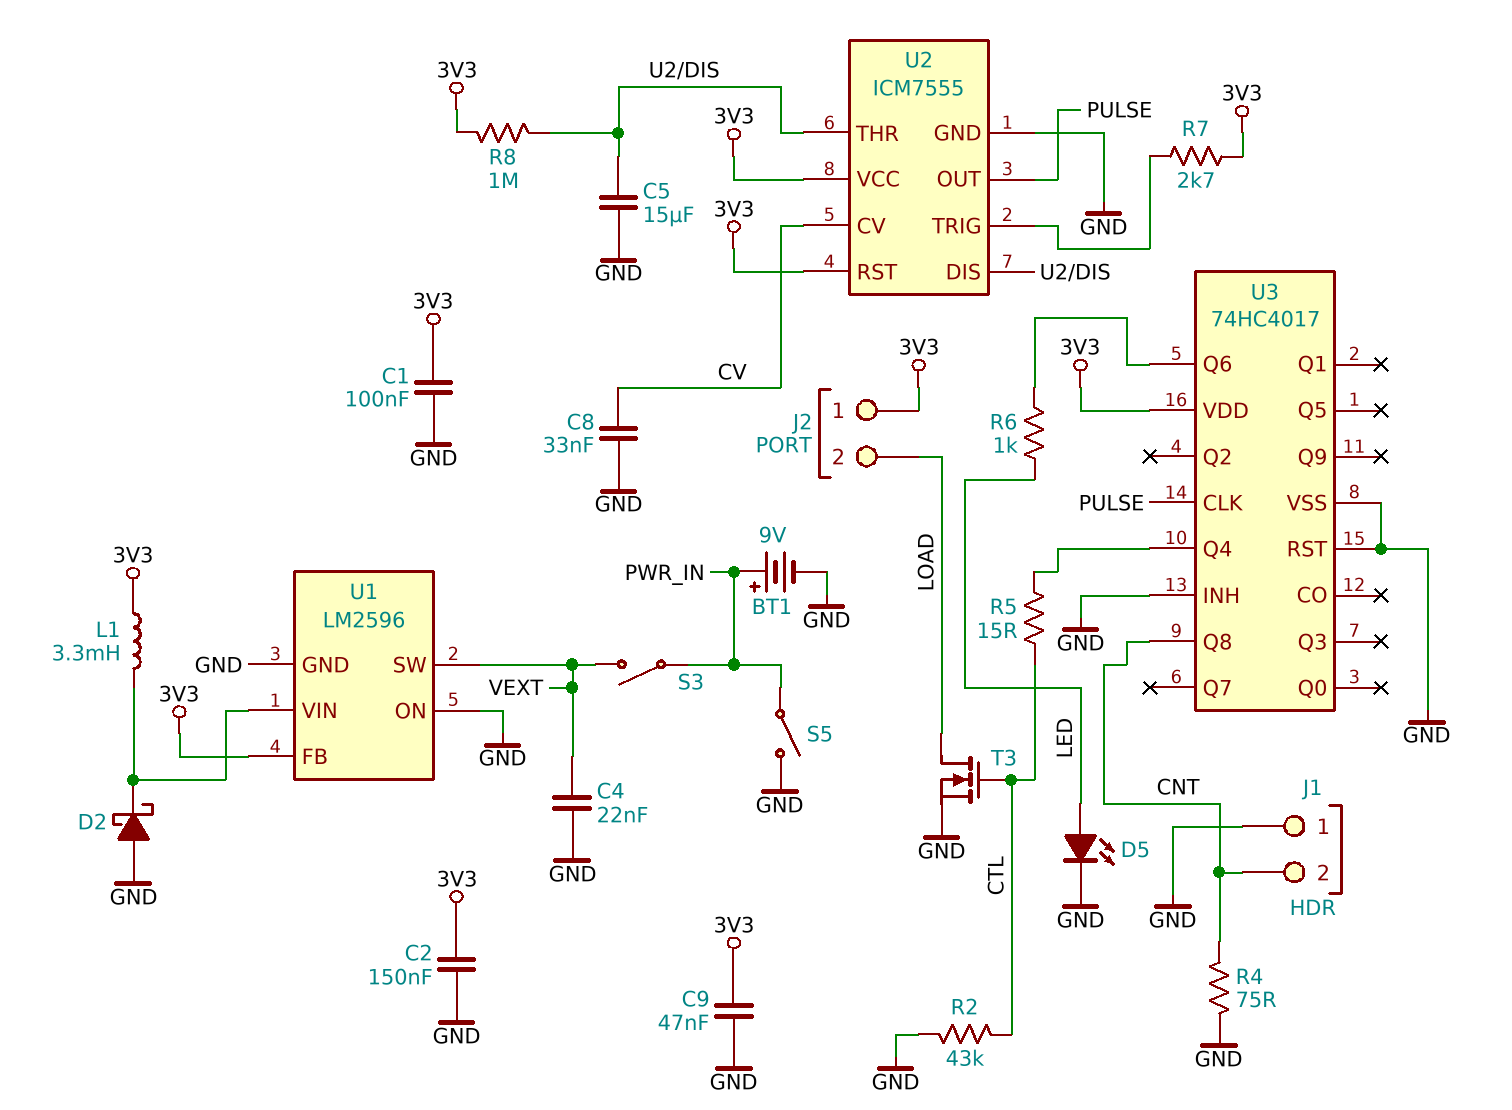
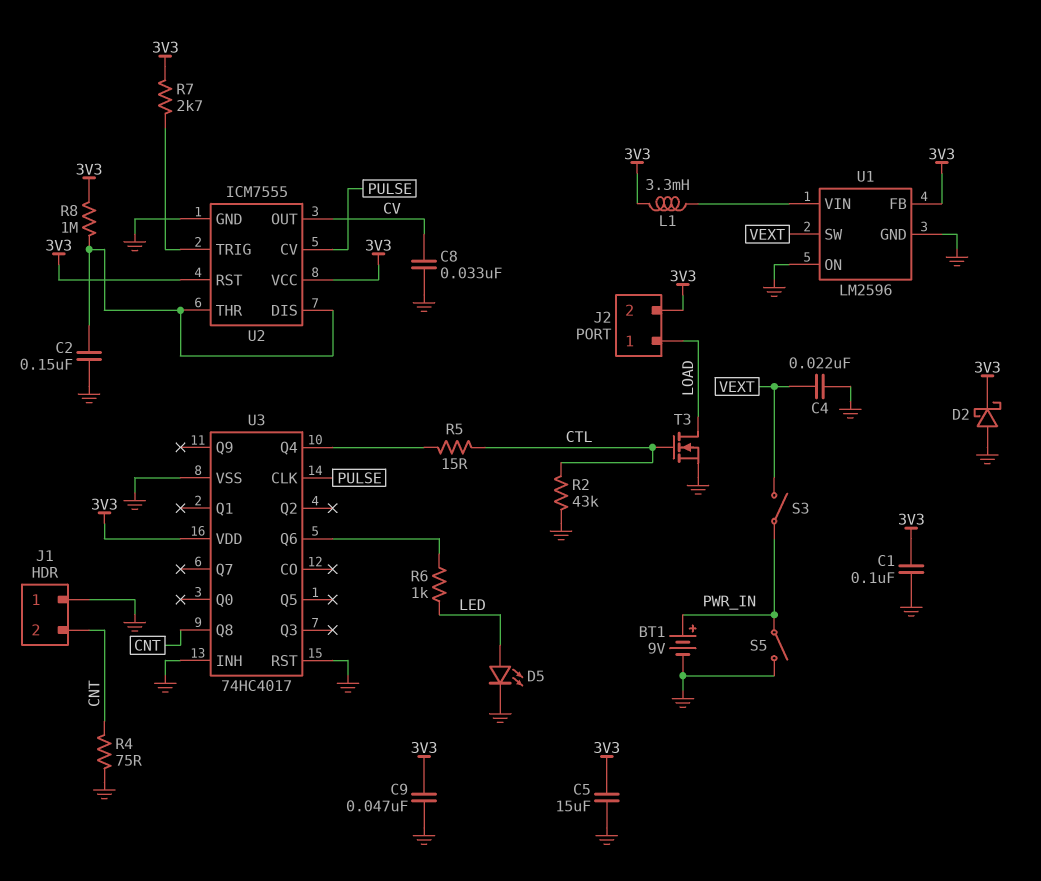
C2: 150nF (3V3, GND) -> 150nF (GND, U2/DIS)
C5: 15uF (GND, U2/DIS) -> 15uF (3V3, GND)
D2: schottky (A GND, K U1/VIN) -> schottky (A GND, K 3V3)
J2 pin 1: 3V3 -> LOAD
J2 pin 2: LOAD -> 3V3
U2 pin CV: CV -> PULSE
U2 pin OUT: PULSE -> CV

